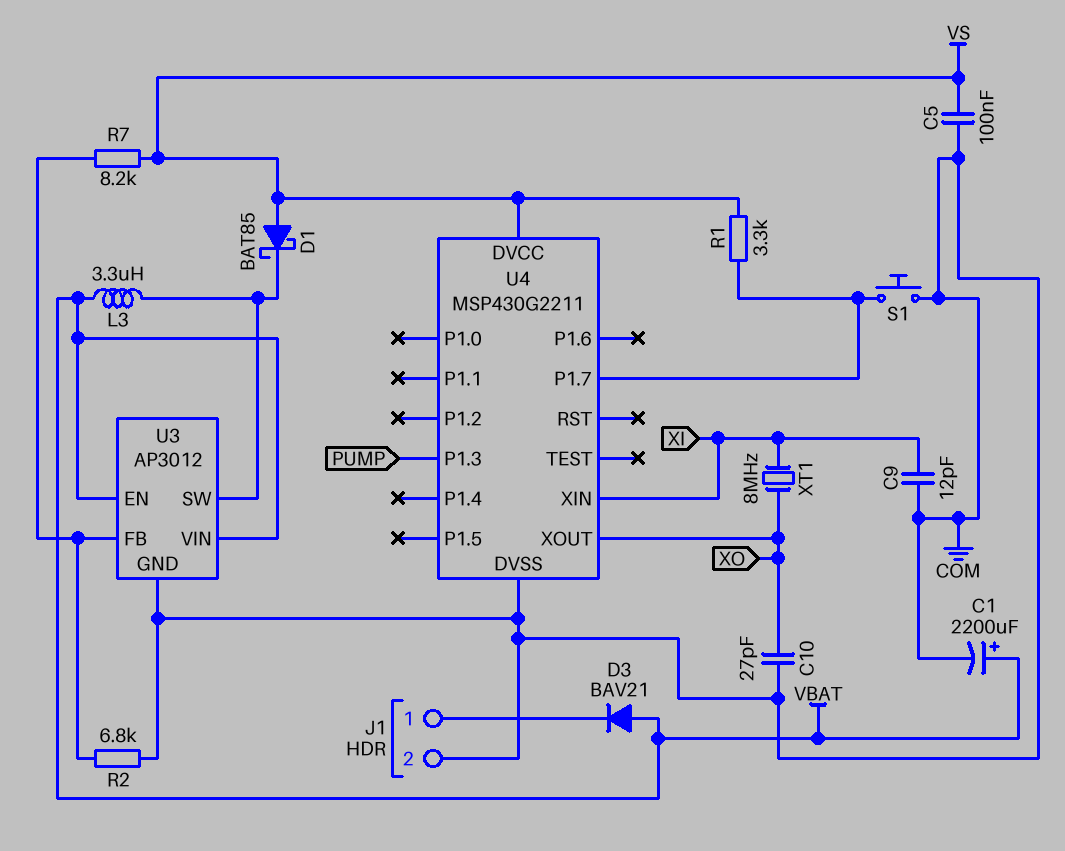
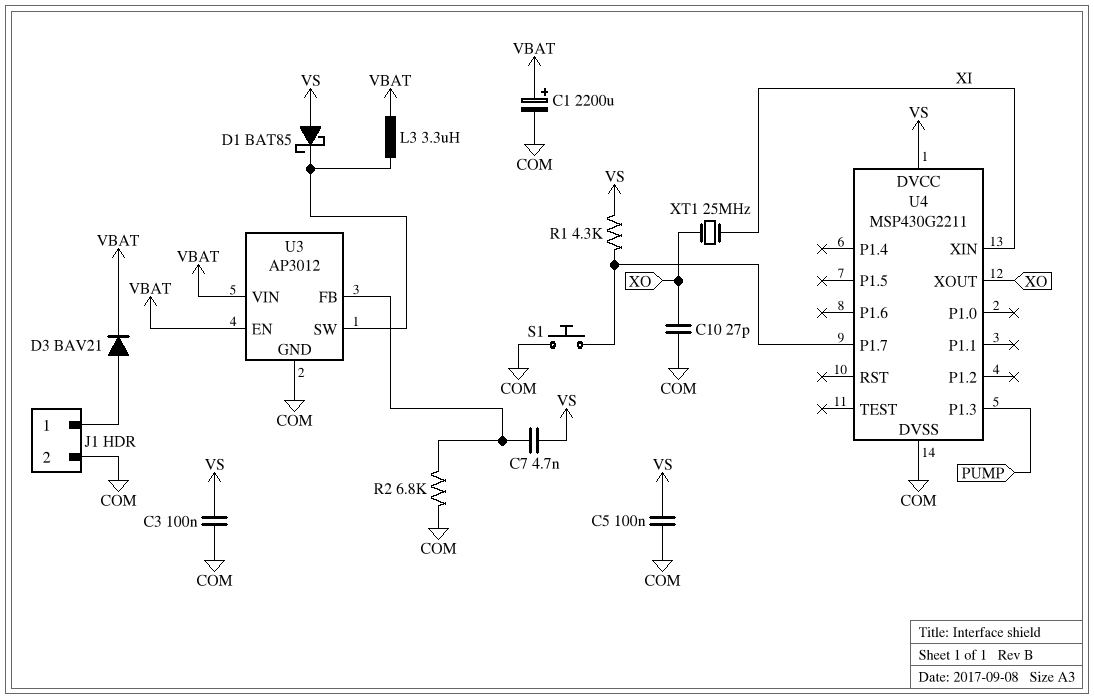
C3: none -> 100nF (COM, VS)
C7: none -> 4.7nF (U3/FB, VS)
C9: 12pF (COM, XI) -> none
D3: diode BAV21 (A VBAT, K J1/1) -> diode BAV21 (A J1/1, K VBAT)
R1: 3.3k (U4/P1.7, VS) -> 4.3k (U4/P1.7, VS)
R7: 8.2k (U3/FB, VS) -> none
XT1: 8MHz (XI, XO) -> 25MHz (XI, XO)

